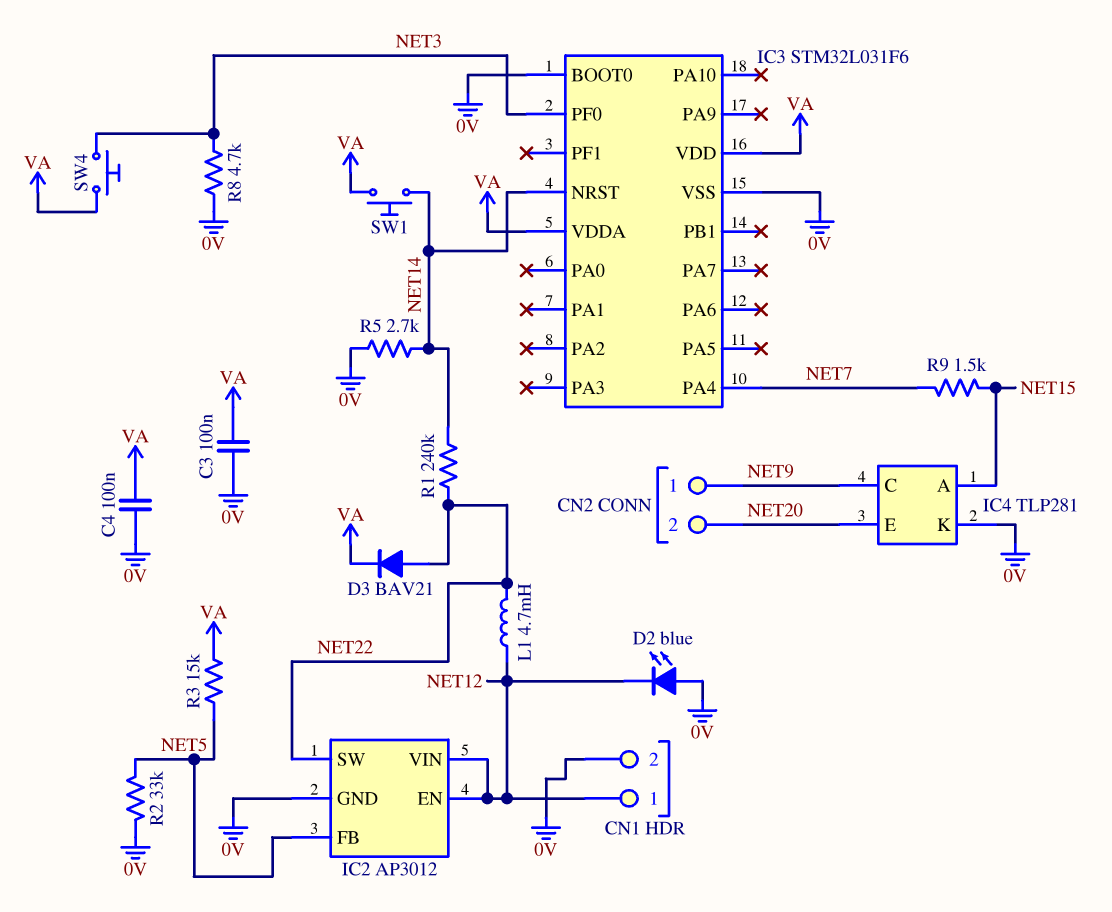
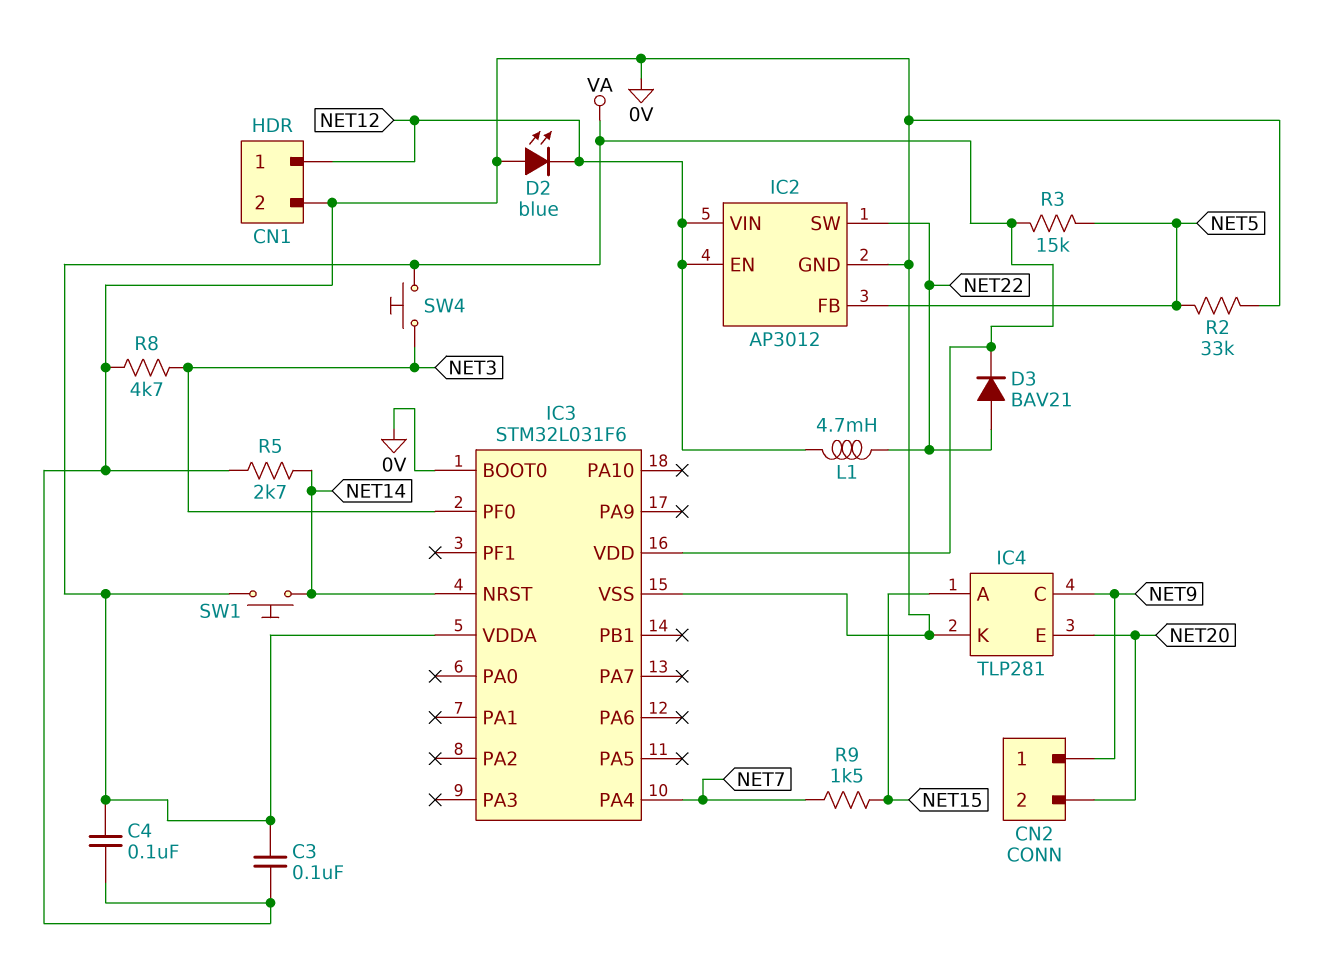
R1: 240k (NET14, NET22) -> none

